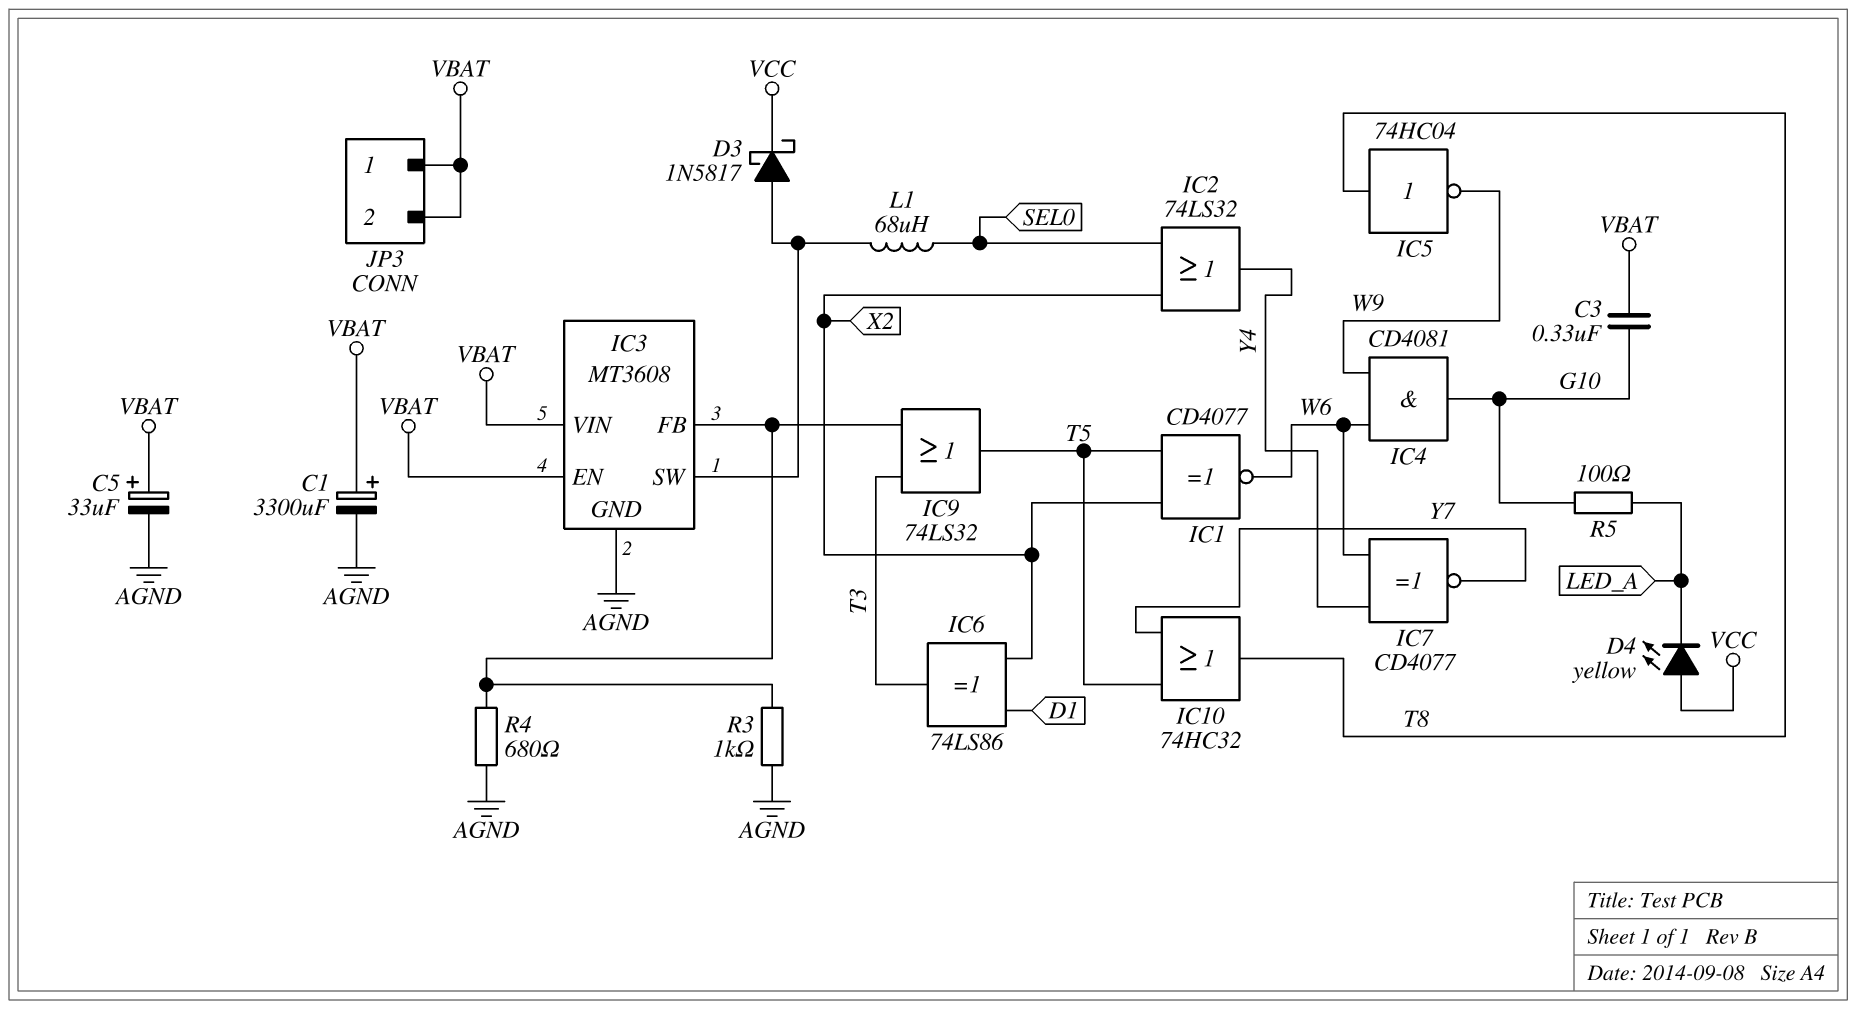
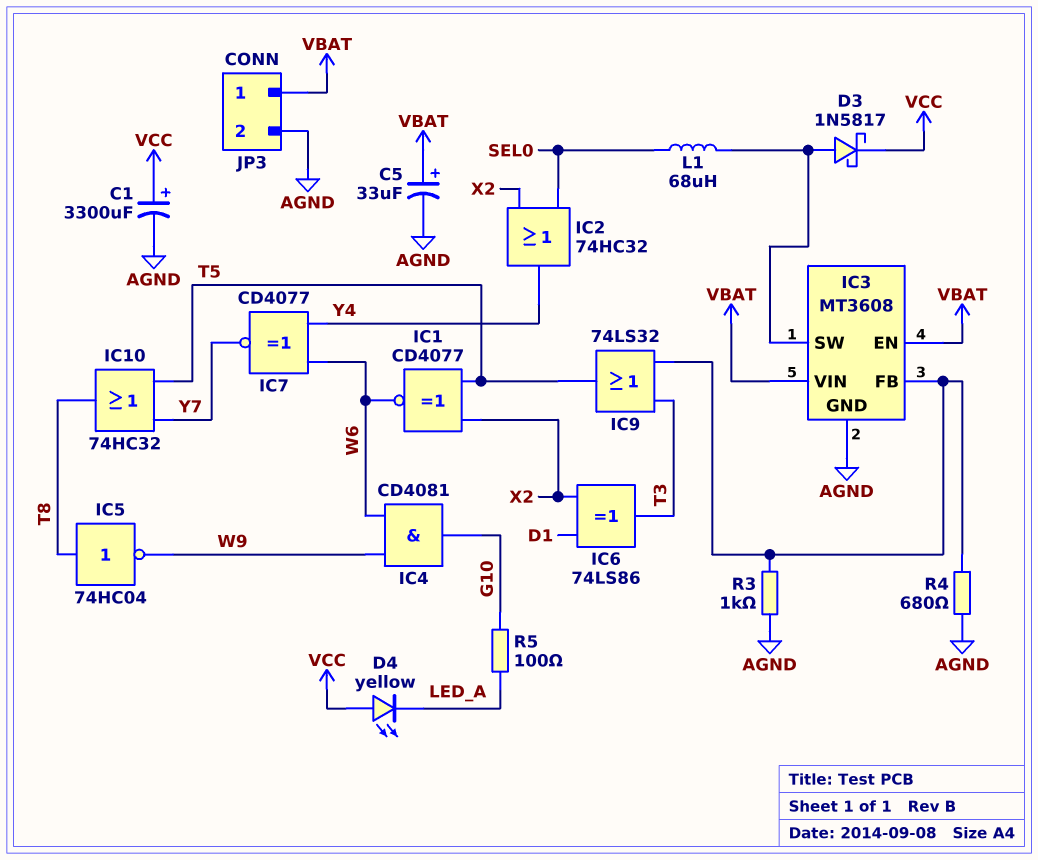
C1: 3300uF (plus VBAT, minus AGND) -> 3300uF (plus VCC, minus AGND)
C3: 330nF (G10, VBAT) -> none
IC2: OR 74LS32 (in SEL0, in X2, out Y4) -> OR 74HC32 (in SEL0, in X2, out Y4)
JP3 pin 2: VBAT -> AGND

